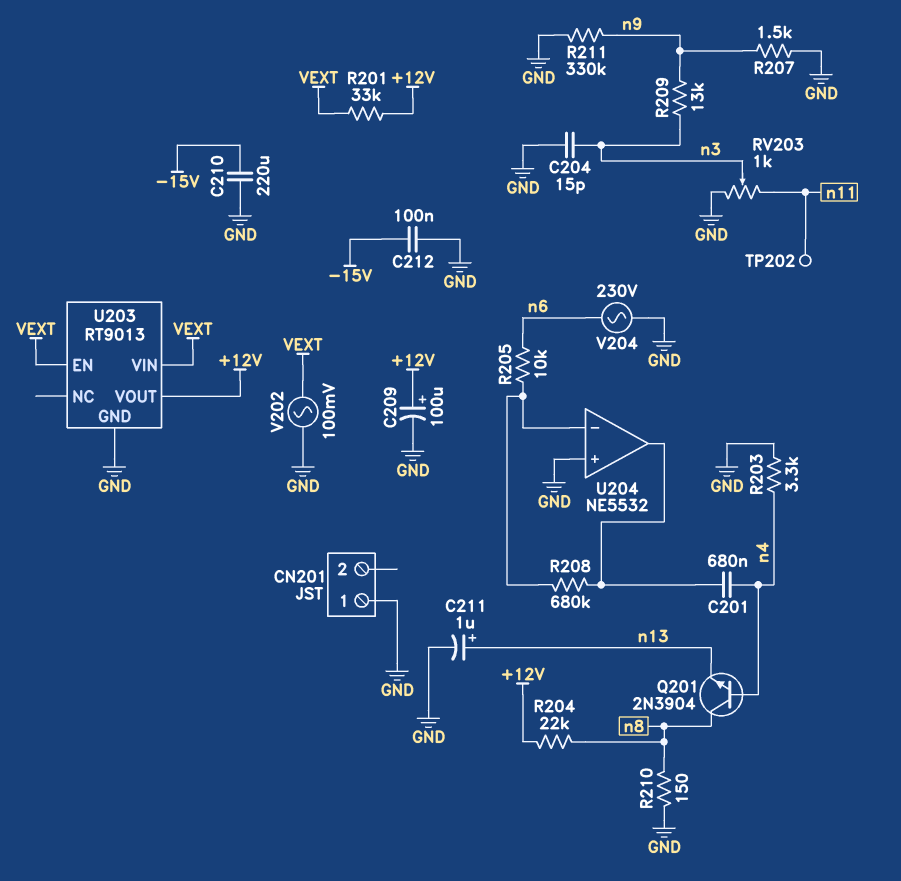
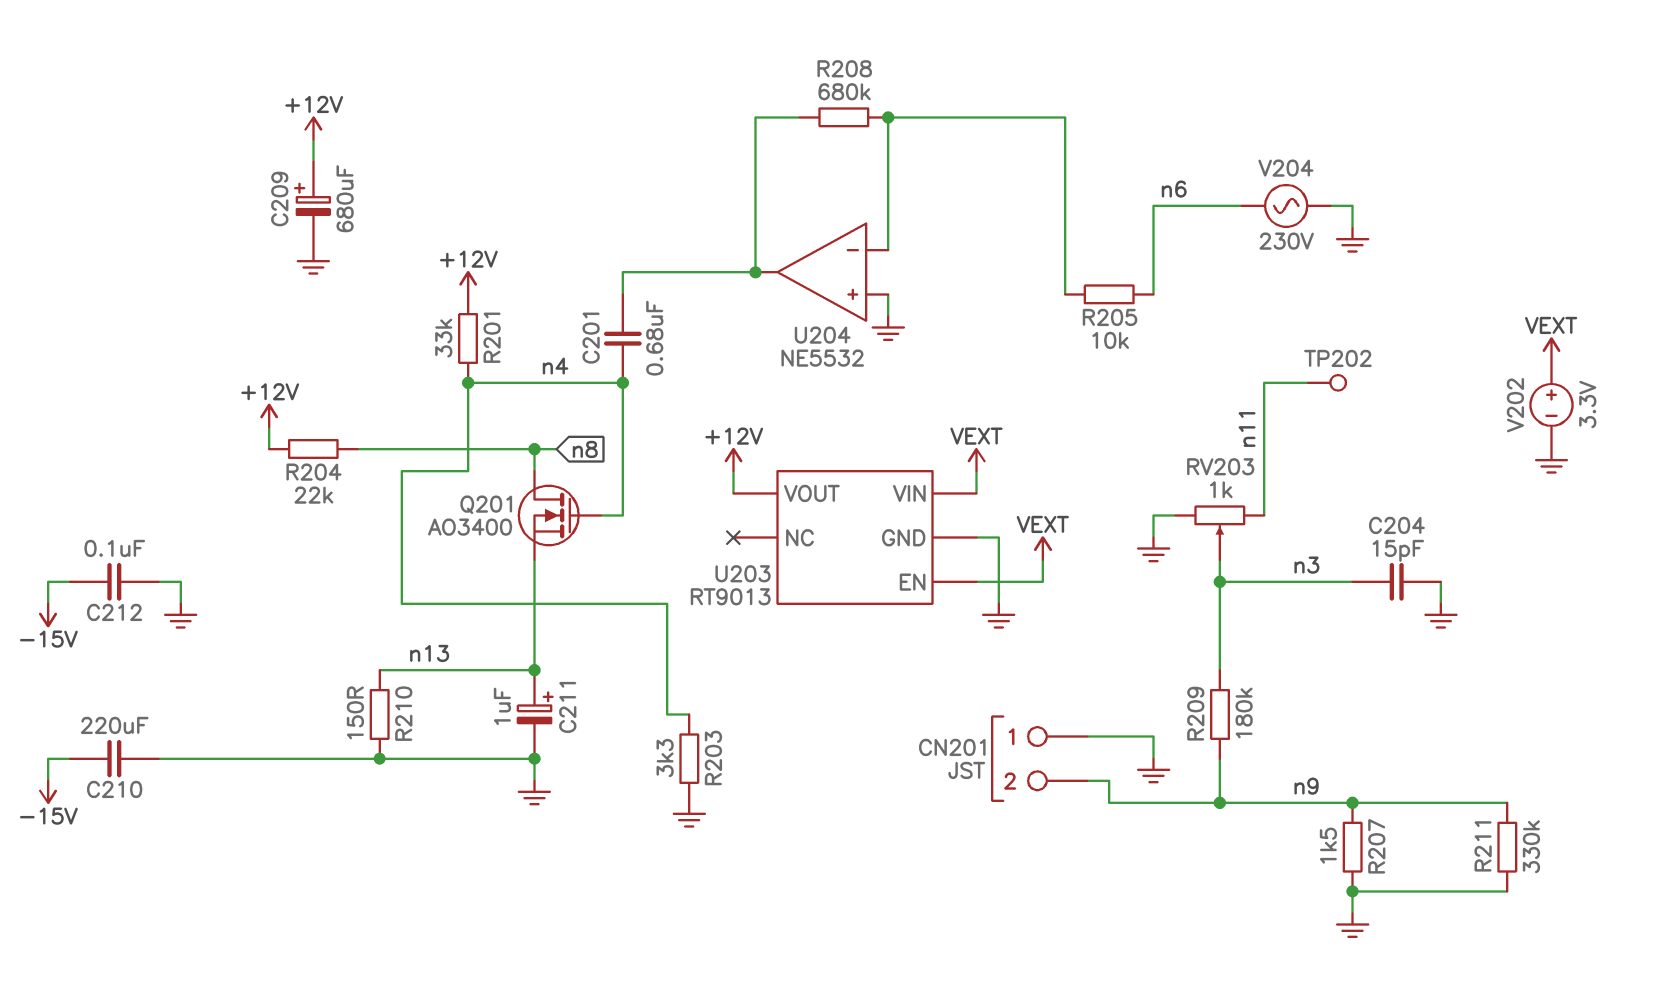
C209: 100uF (plus +12V, minus GND) -> 680uF (plus +12V, minus GND)
CN201 pin 2: none -> n9
Q201: NPN 2N3904 (B n4, C n8, E n13) -> NMOS AO3400 (G n4, D n8, S n13)
R201: 33k (+12V, VEXT) -> 33k (+12V, n4)
R209: 13k (n3, n9) -> 180k (n3, n9)
R210: 150 (GND, n8) -> 150 (GND, n13)
V202: AC 100mV (GND, VEXT) -> 3.3V (plus VEXT, minus GND)

